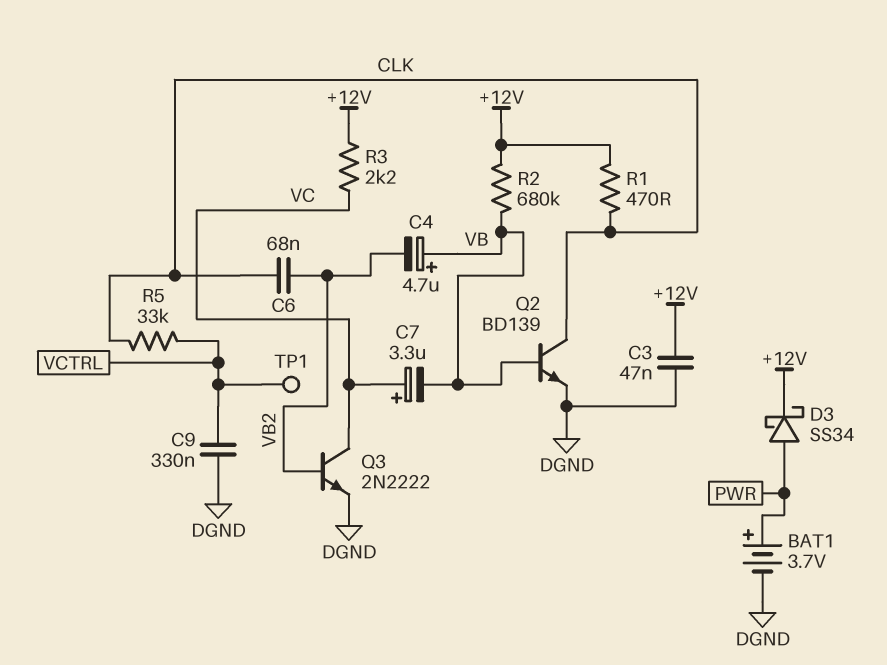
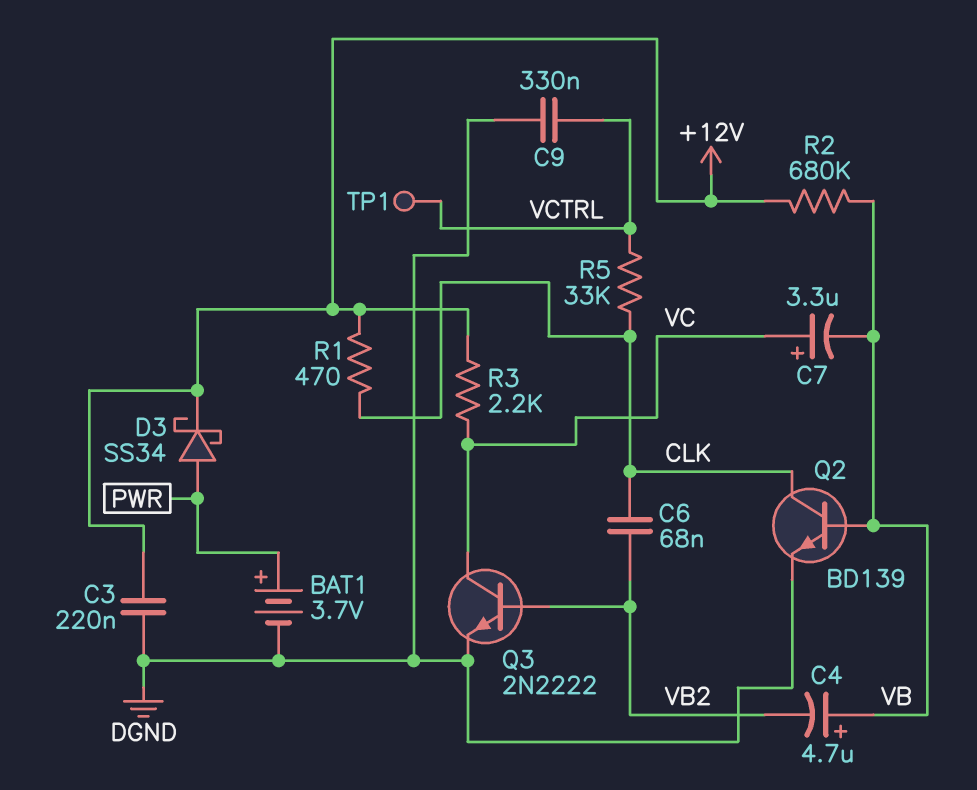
C3: 47nF (+12V, DGND) -> 220nF (+12V, DGND)

